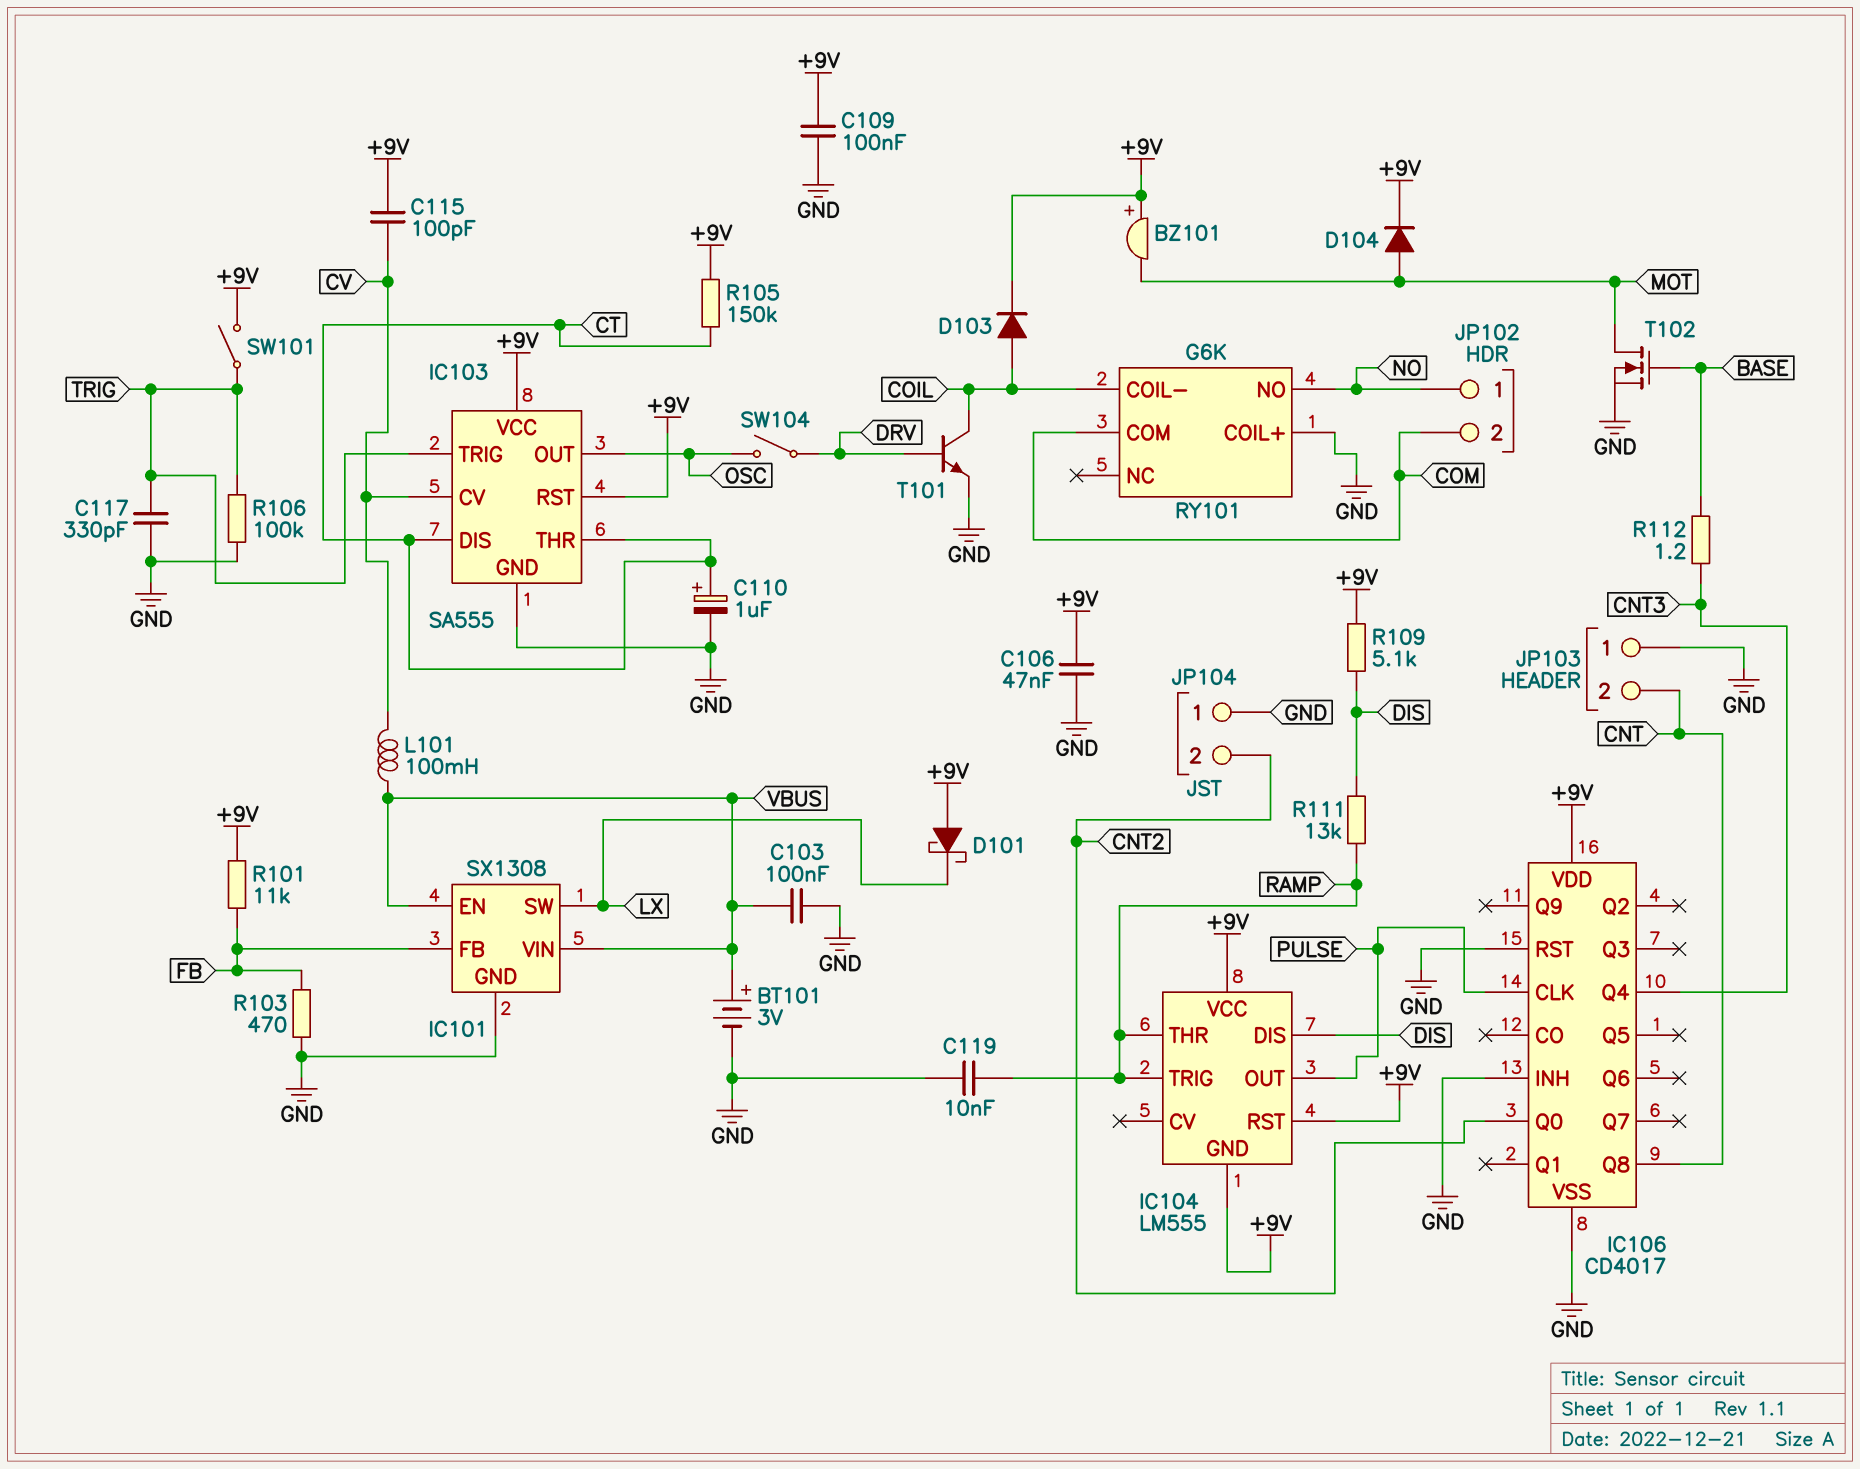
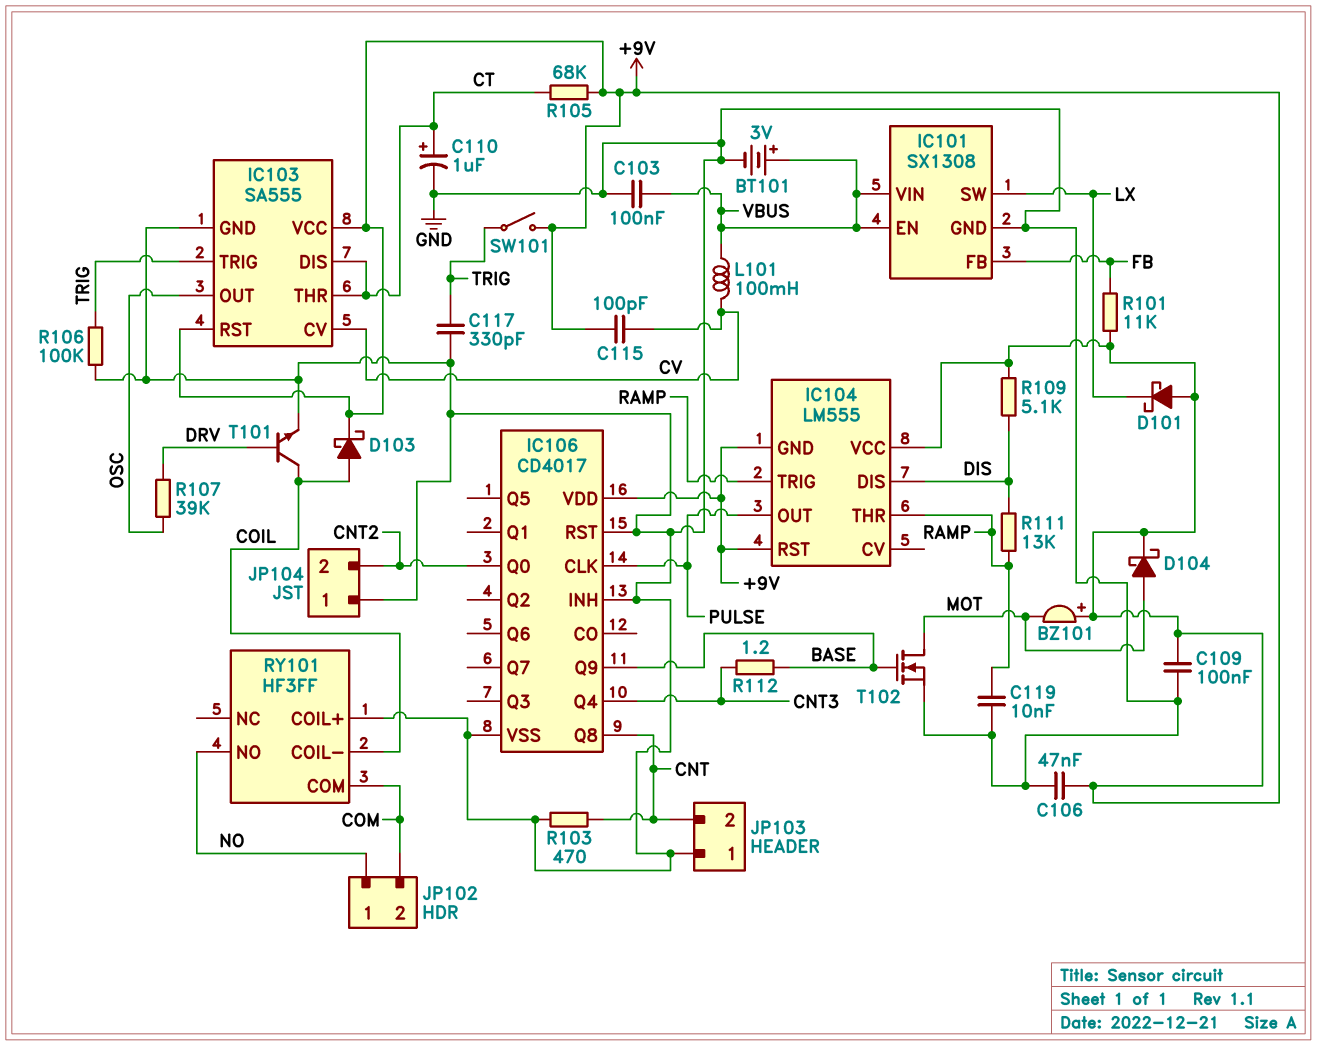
D103: diode (A COIL, K +9V) -> schottky (A COIL, K +9V)
D104: diode (A MOT, K +9V) -> schottky (A MOT, K +9V)
IC106 pin Q9: none -> BASE
R103: 470 (FB, GND) -> 470 (CNT, GND)
R105: 150k (+9V, CT) -> 68k (+9V, CT)
R107: none -> 39k (DRV, OSC)
RY101: G6K -> HF3FF
SW104: switch (DRV, OSC) -> none

